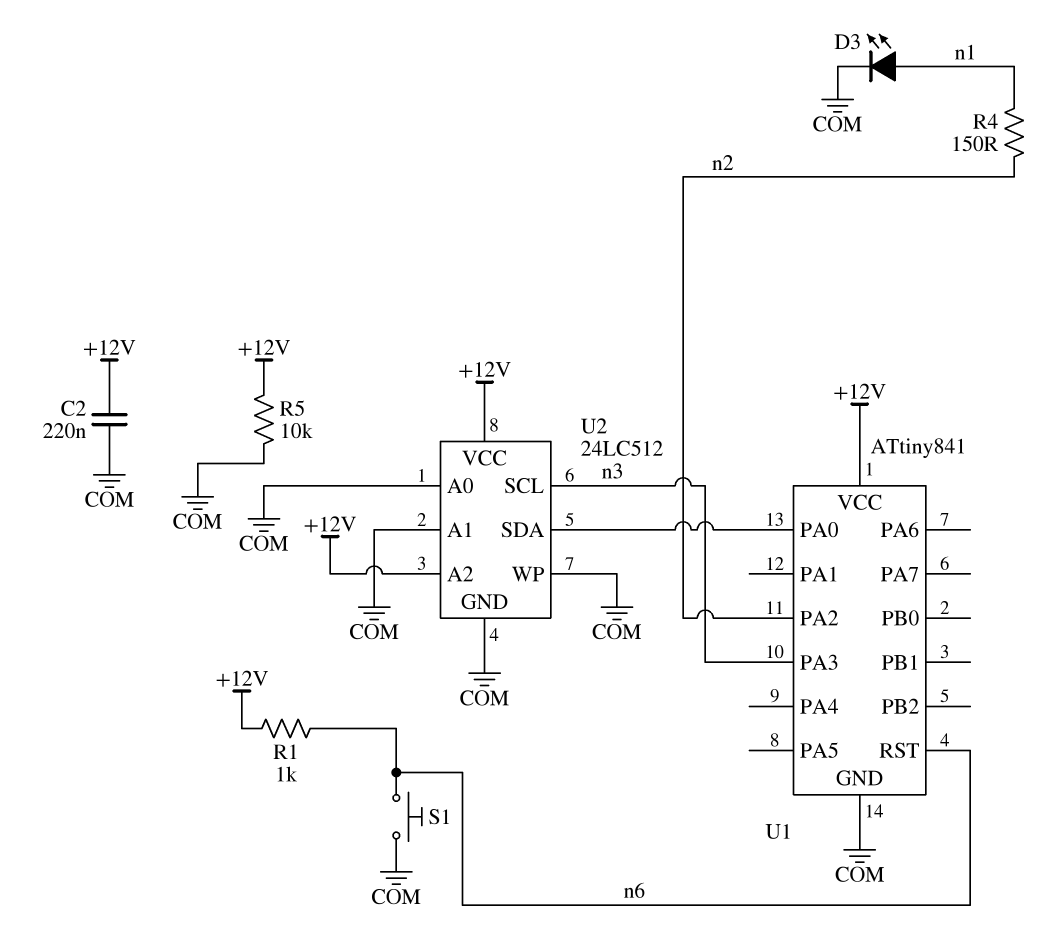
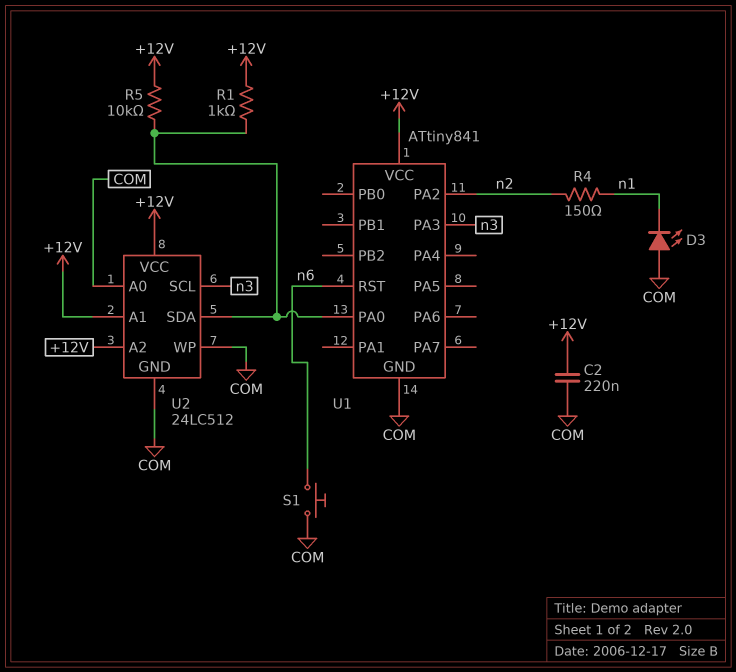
D3: LED (A n1, K COM) -> LED (A COM, K n1)
R1: 1k (+12V, n6) -> 1k (+12V, U1/PA0)
R5: 10k (+12V, COM) -> 10k (+12V, U1/PA0)
U2 pin A1: COM -> +12V

